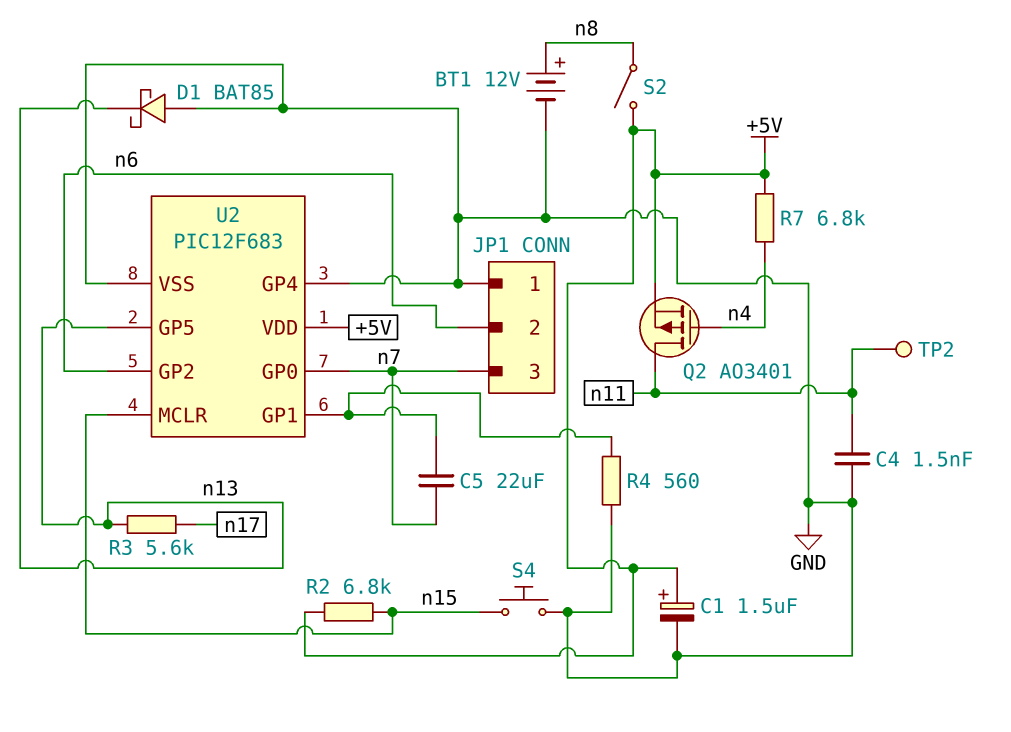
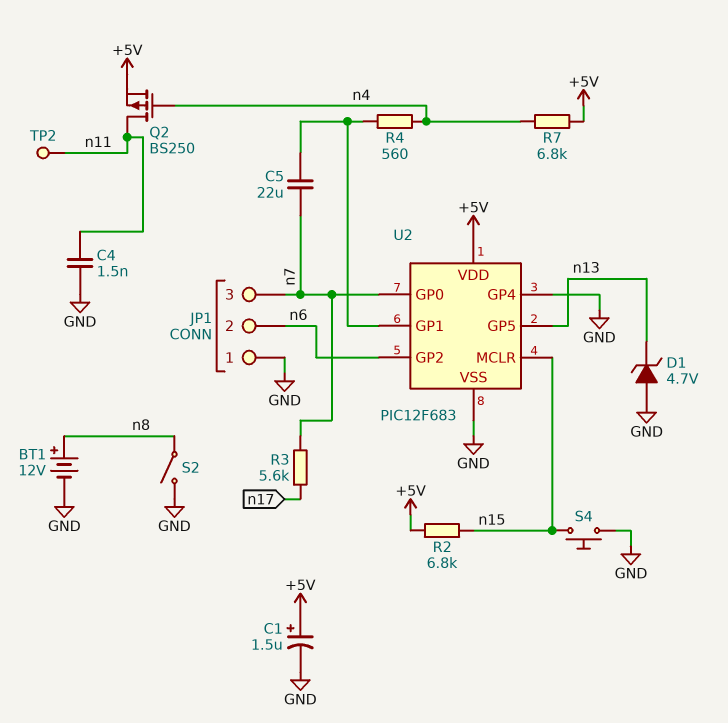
D1: schottky BAT85 (A GND, K n13) -> zener 4.7V (A GND, K n13)
Q2: PMOS AO3401 (G n4, D n11, S +5V) -> PMOS BS250 (G n4, D n11, S +5V)
R3: 5.6k (n13, n17) -> 5.6k (n7, n17)
R4: 560 (GND, U2/GP1) -> 560 (U2/GP1, n4)
S2: switch (+5V, n8) -> switch (GND, n8)

